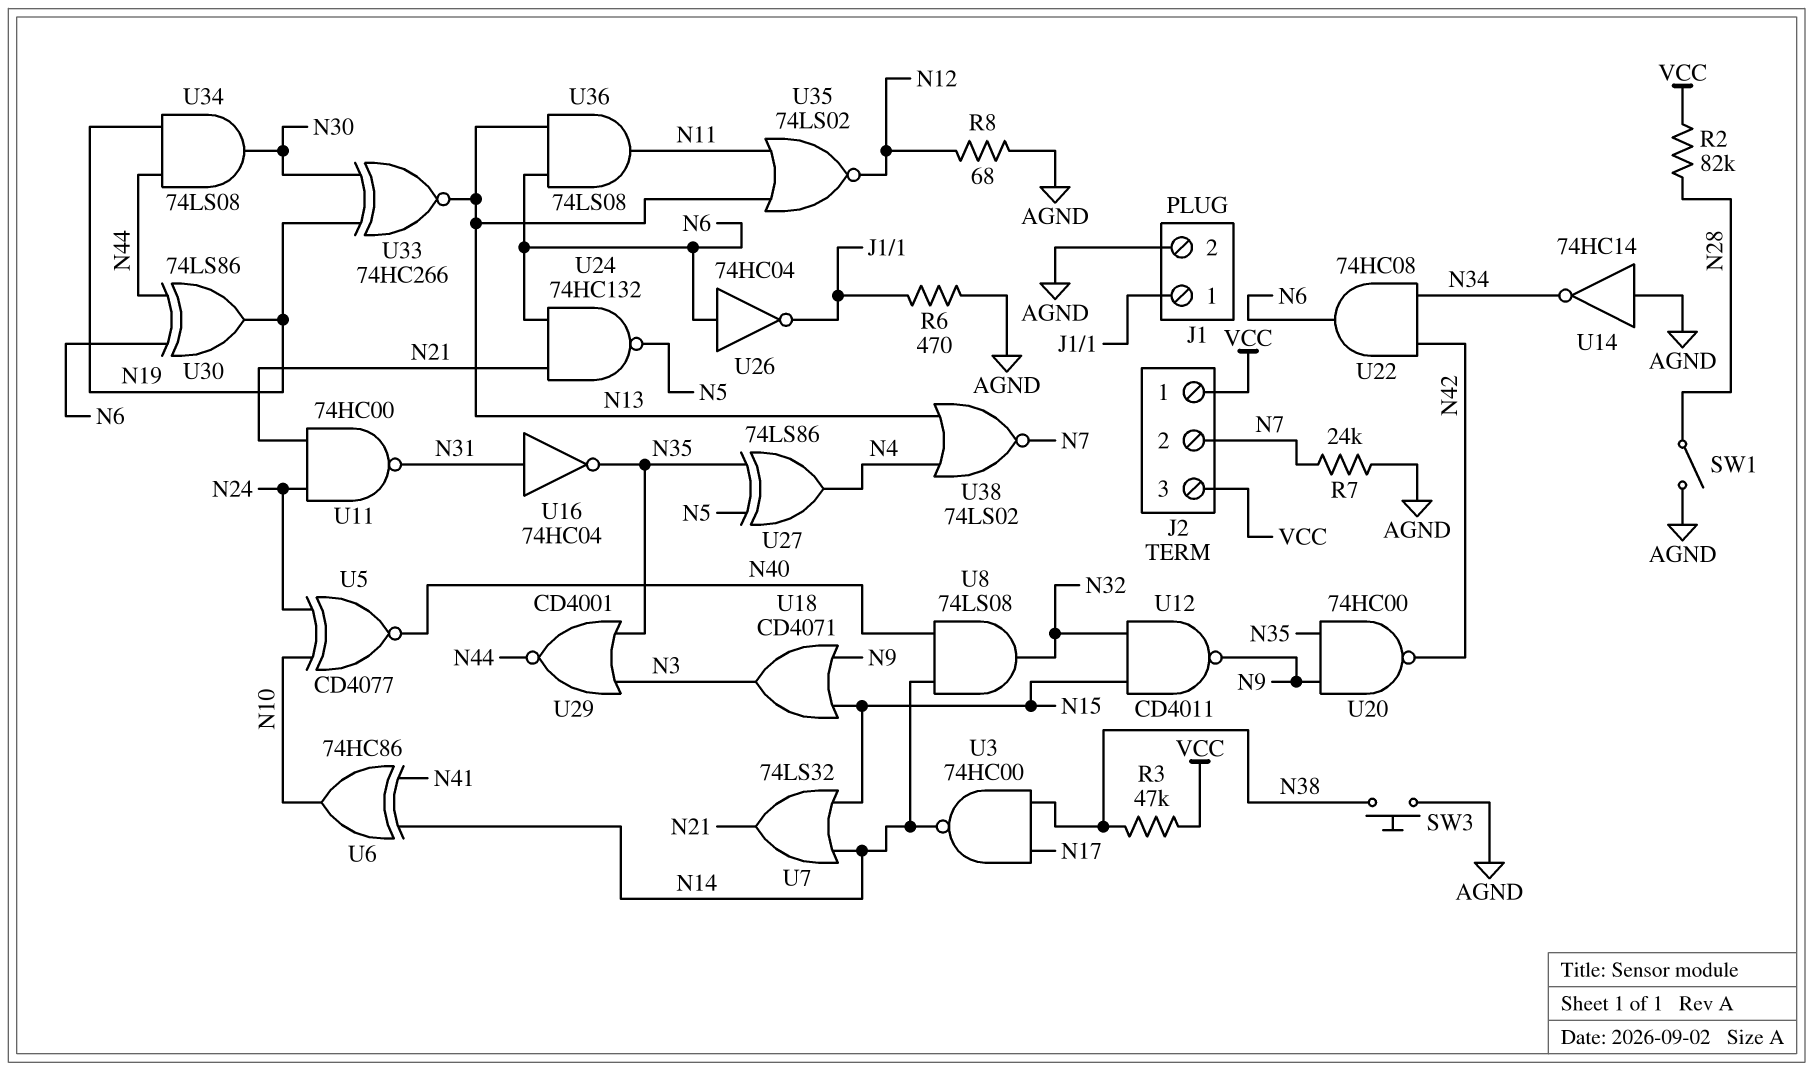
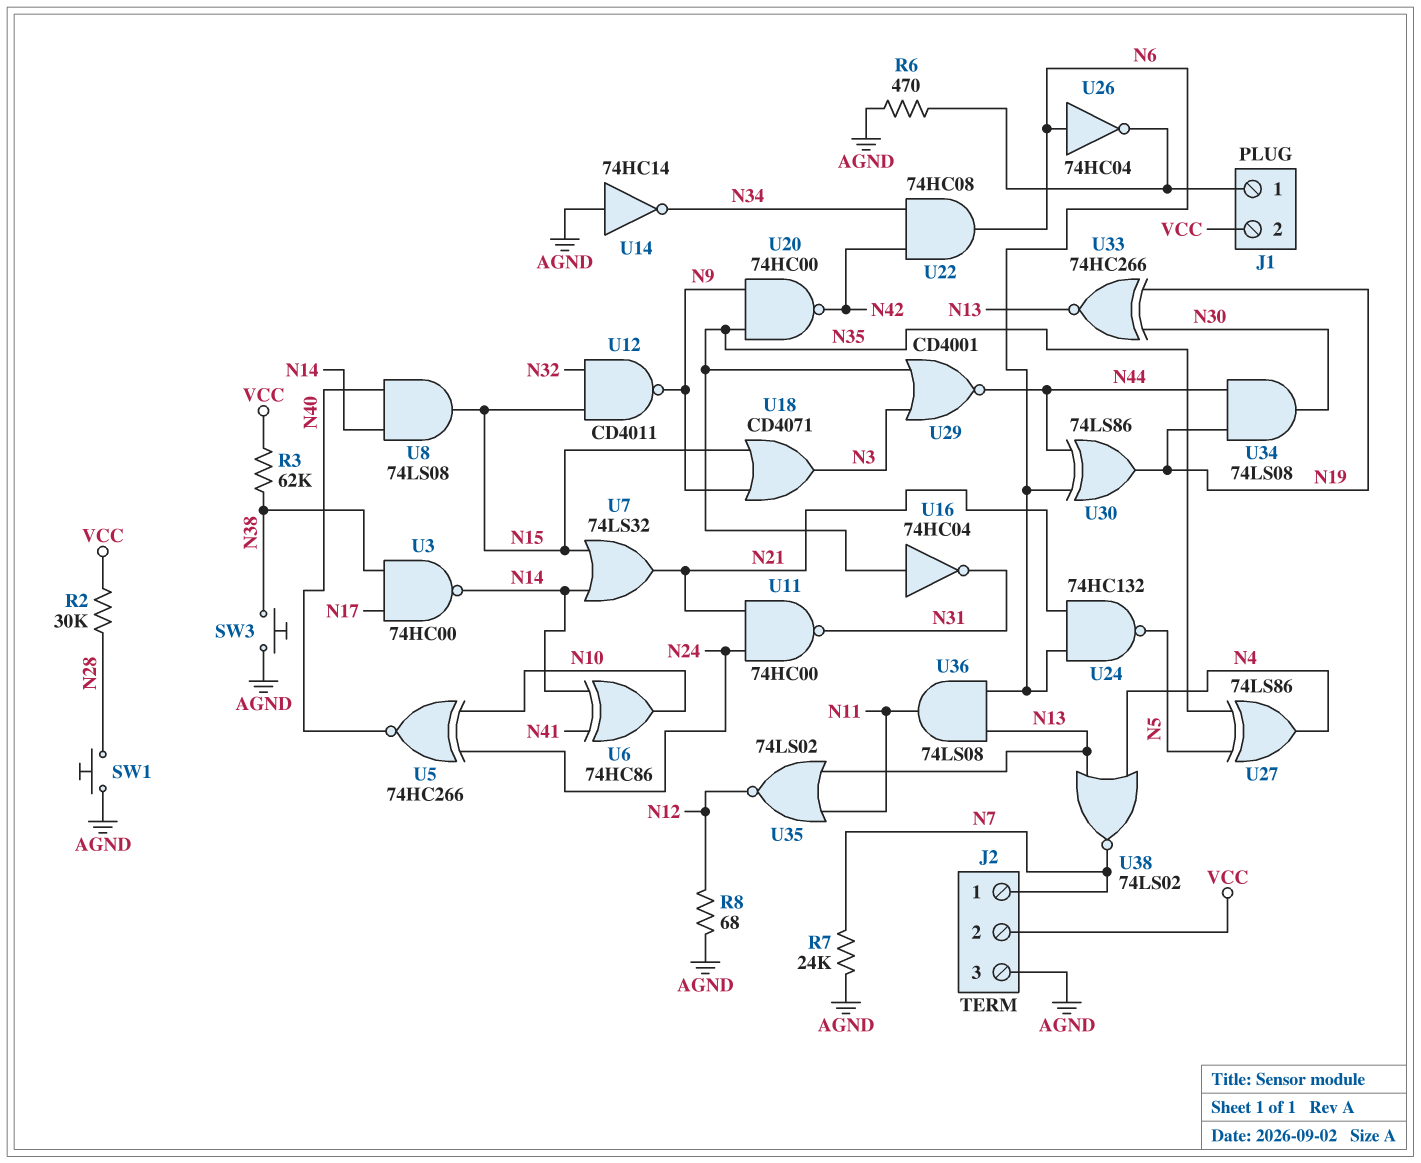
J1 pin 2: AGND -> VCC
J2 pin 1: VCC -> N7
J2 pin 2: N7 -> VCC
J2 pin 3: VCC -> AGND
R2: 82k (N28, VCC) -> 30k (N28, VCC)
R3: 47k (N38, VCC) -> 62k (N38, VCC)
SW1: switch (AGND, N28) -> button (AGND, N28)
U5: XNOR CD4077 (in N10, in N24, out N40) -> XNOR 74HC266 (in N10, in N24, out N40)
U8: AND 74LS08 (in N14, in N40, out N32) -> AND 74LS08 (in N14, in N40, out N15)
U16: NOT 74HC04 (in N31, out N35) -> NOT 74HC04 (in N35, out N31)

